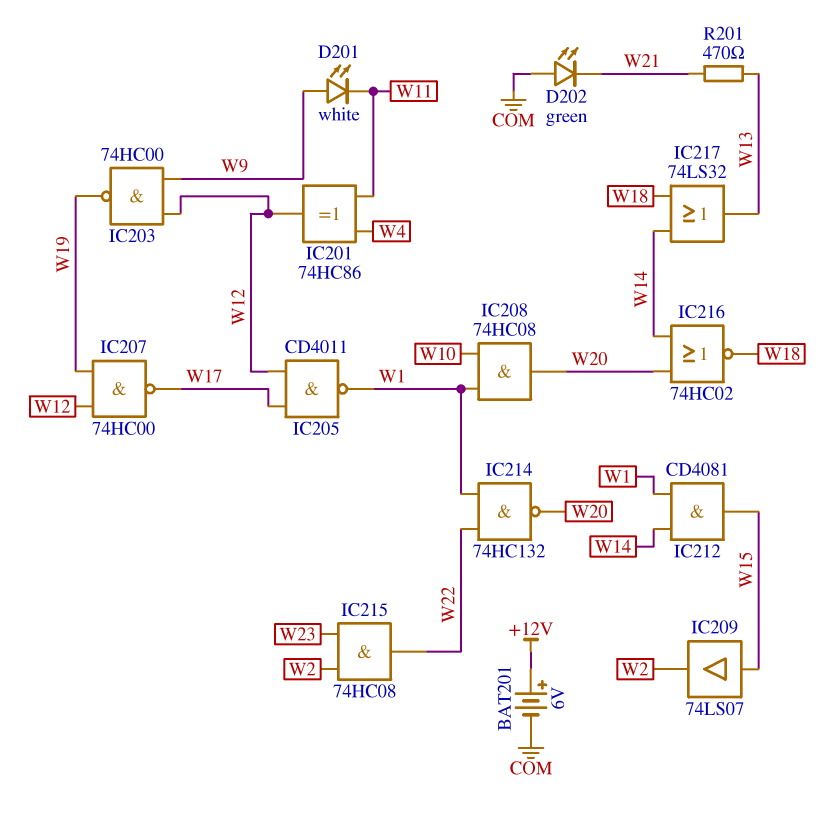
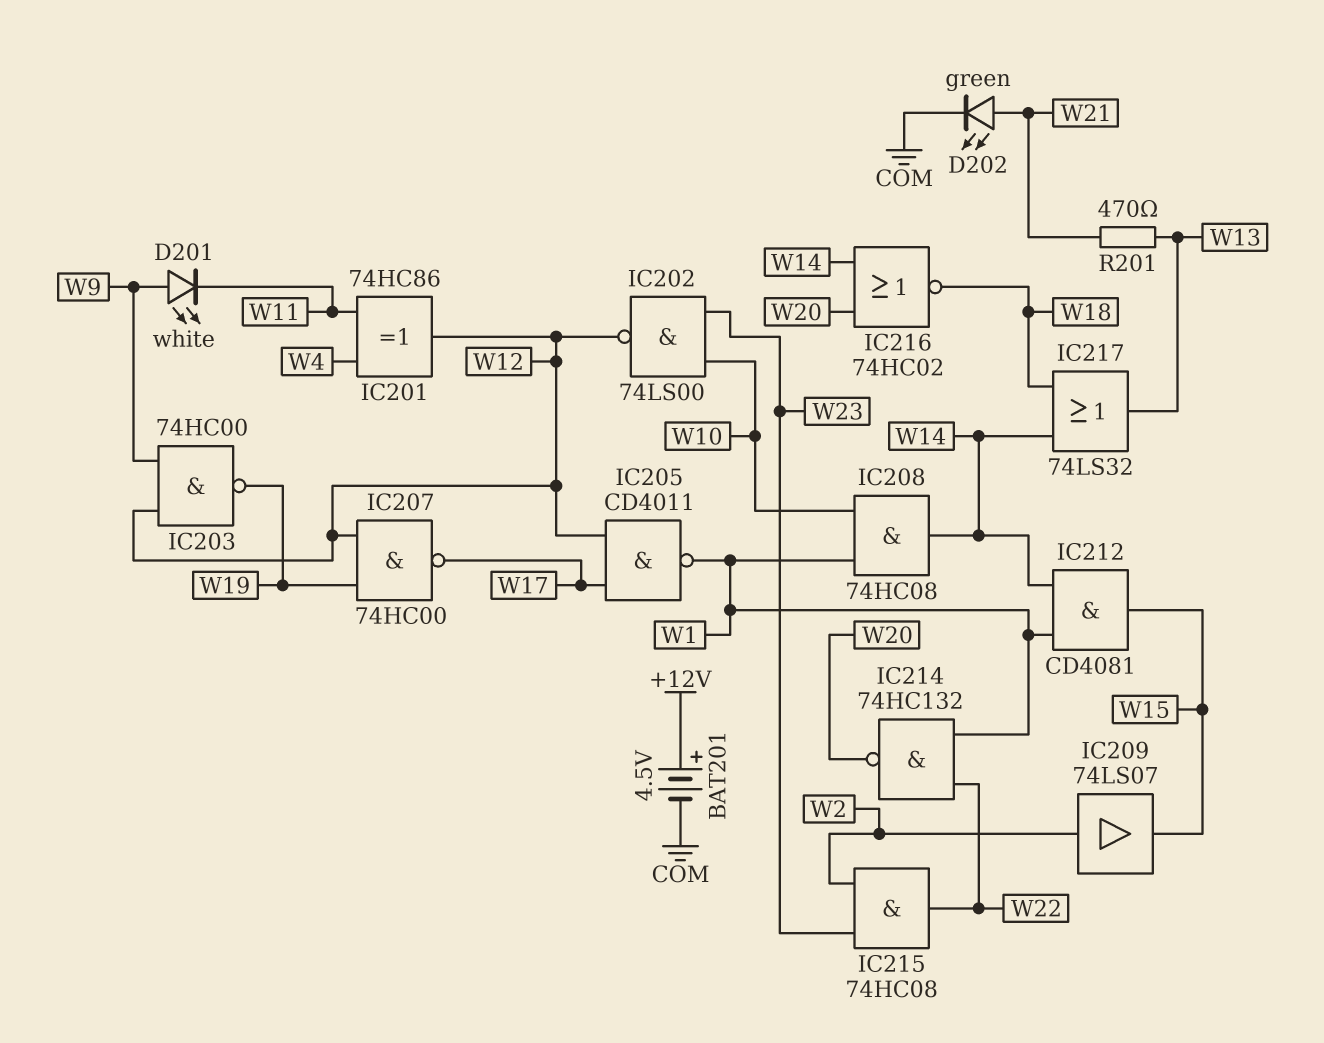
BAT201: 6V (plus +12V, minus COM) -> 4.5V (plus +12V, minus COM)
D202: LED green (A COM, K W21) -> LED green (A W21, K COM)
IC202: none -> NAND 74LS00 (in W10, in W23, out W12)
IC208: AND 74HC08 (in W1, in W10, out W20) -> AND 74HC08 (in W1, in W10, out W14)
IC209: buffer 74LS07 (in W15, out W2) -> buffer 74LS07 (in W2, out W15)

